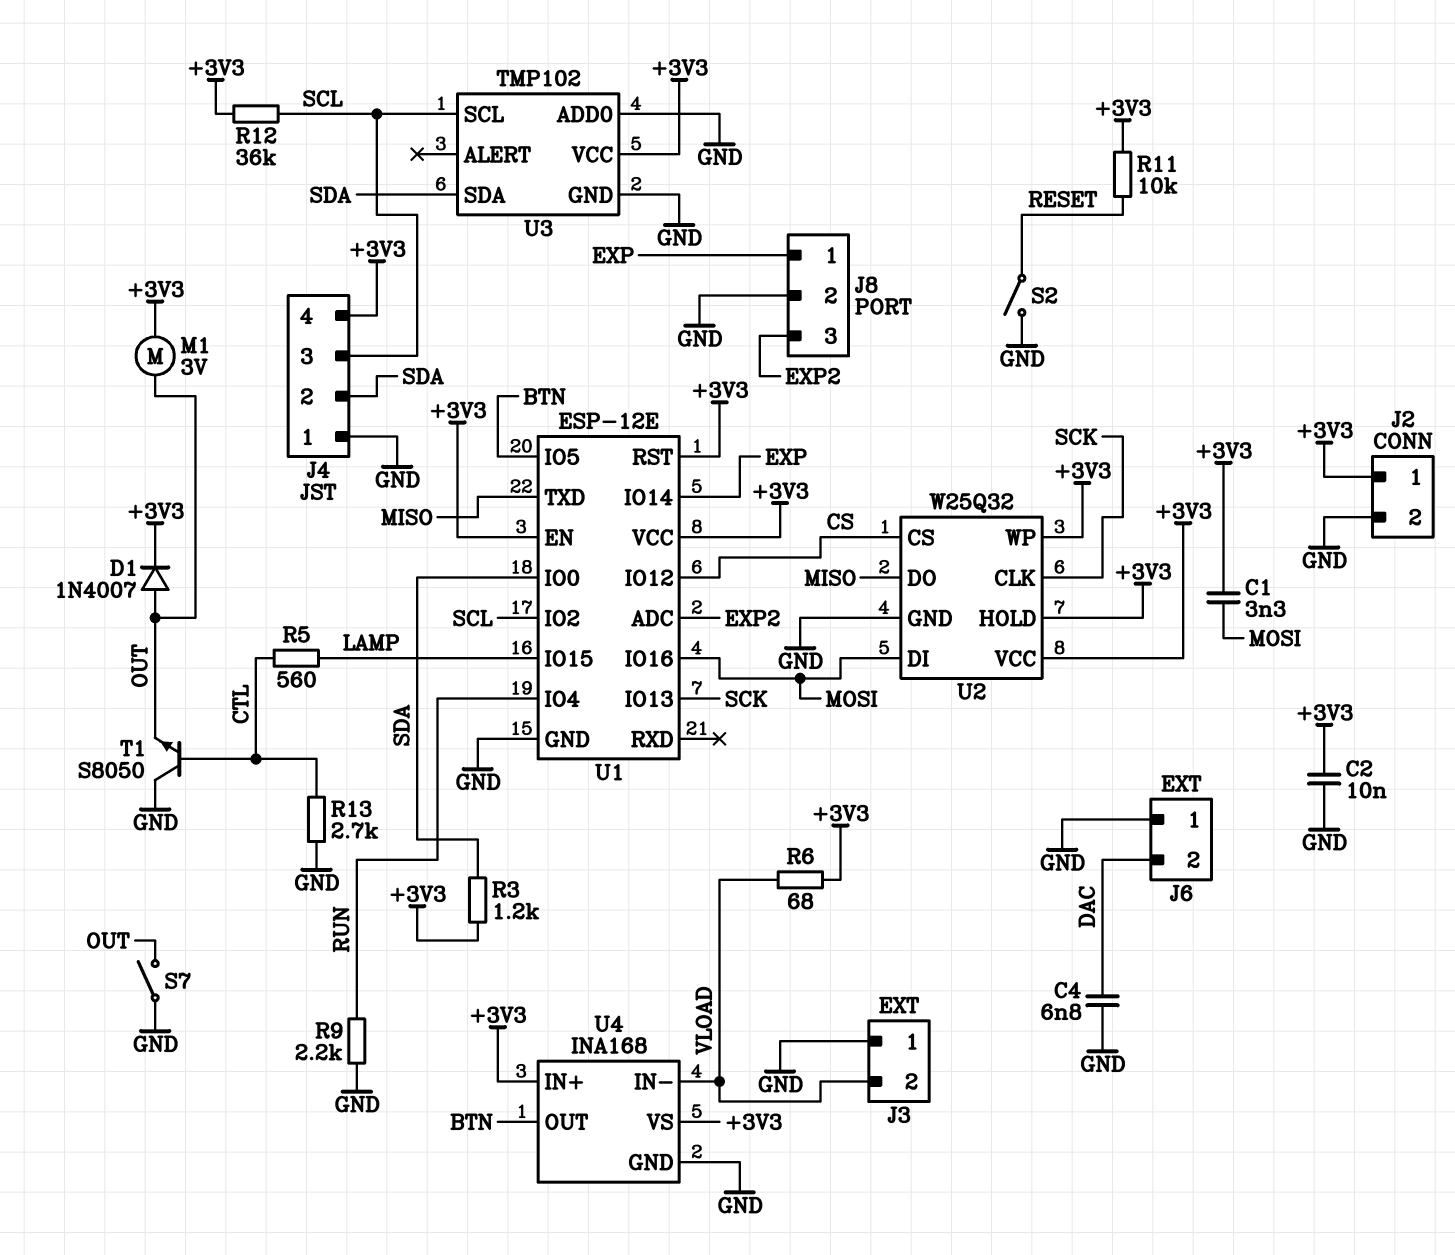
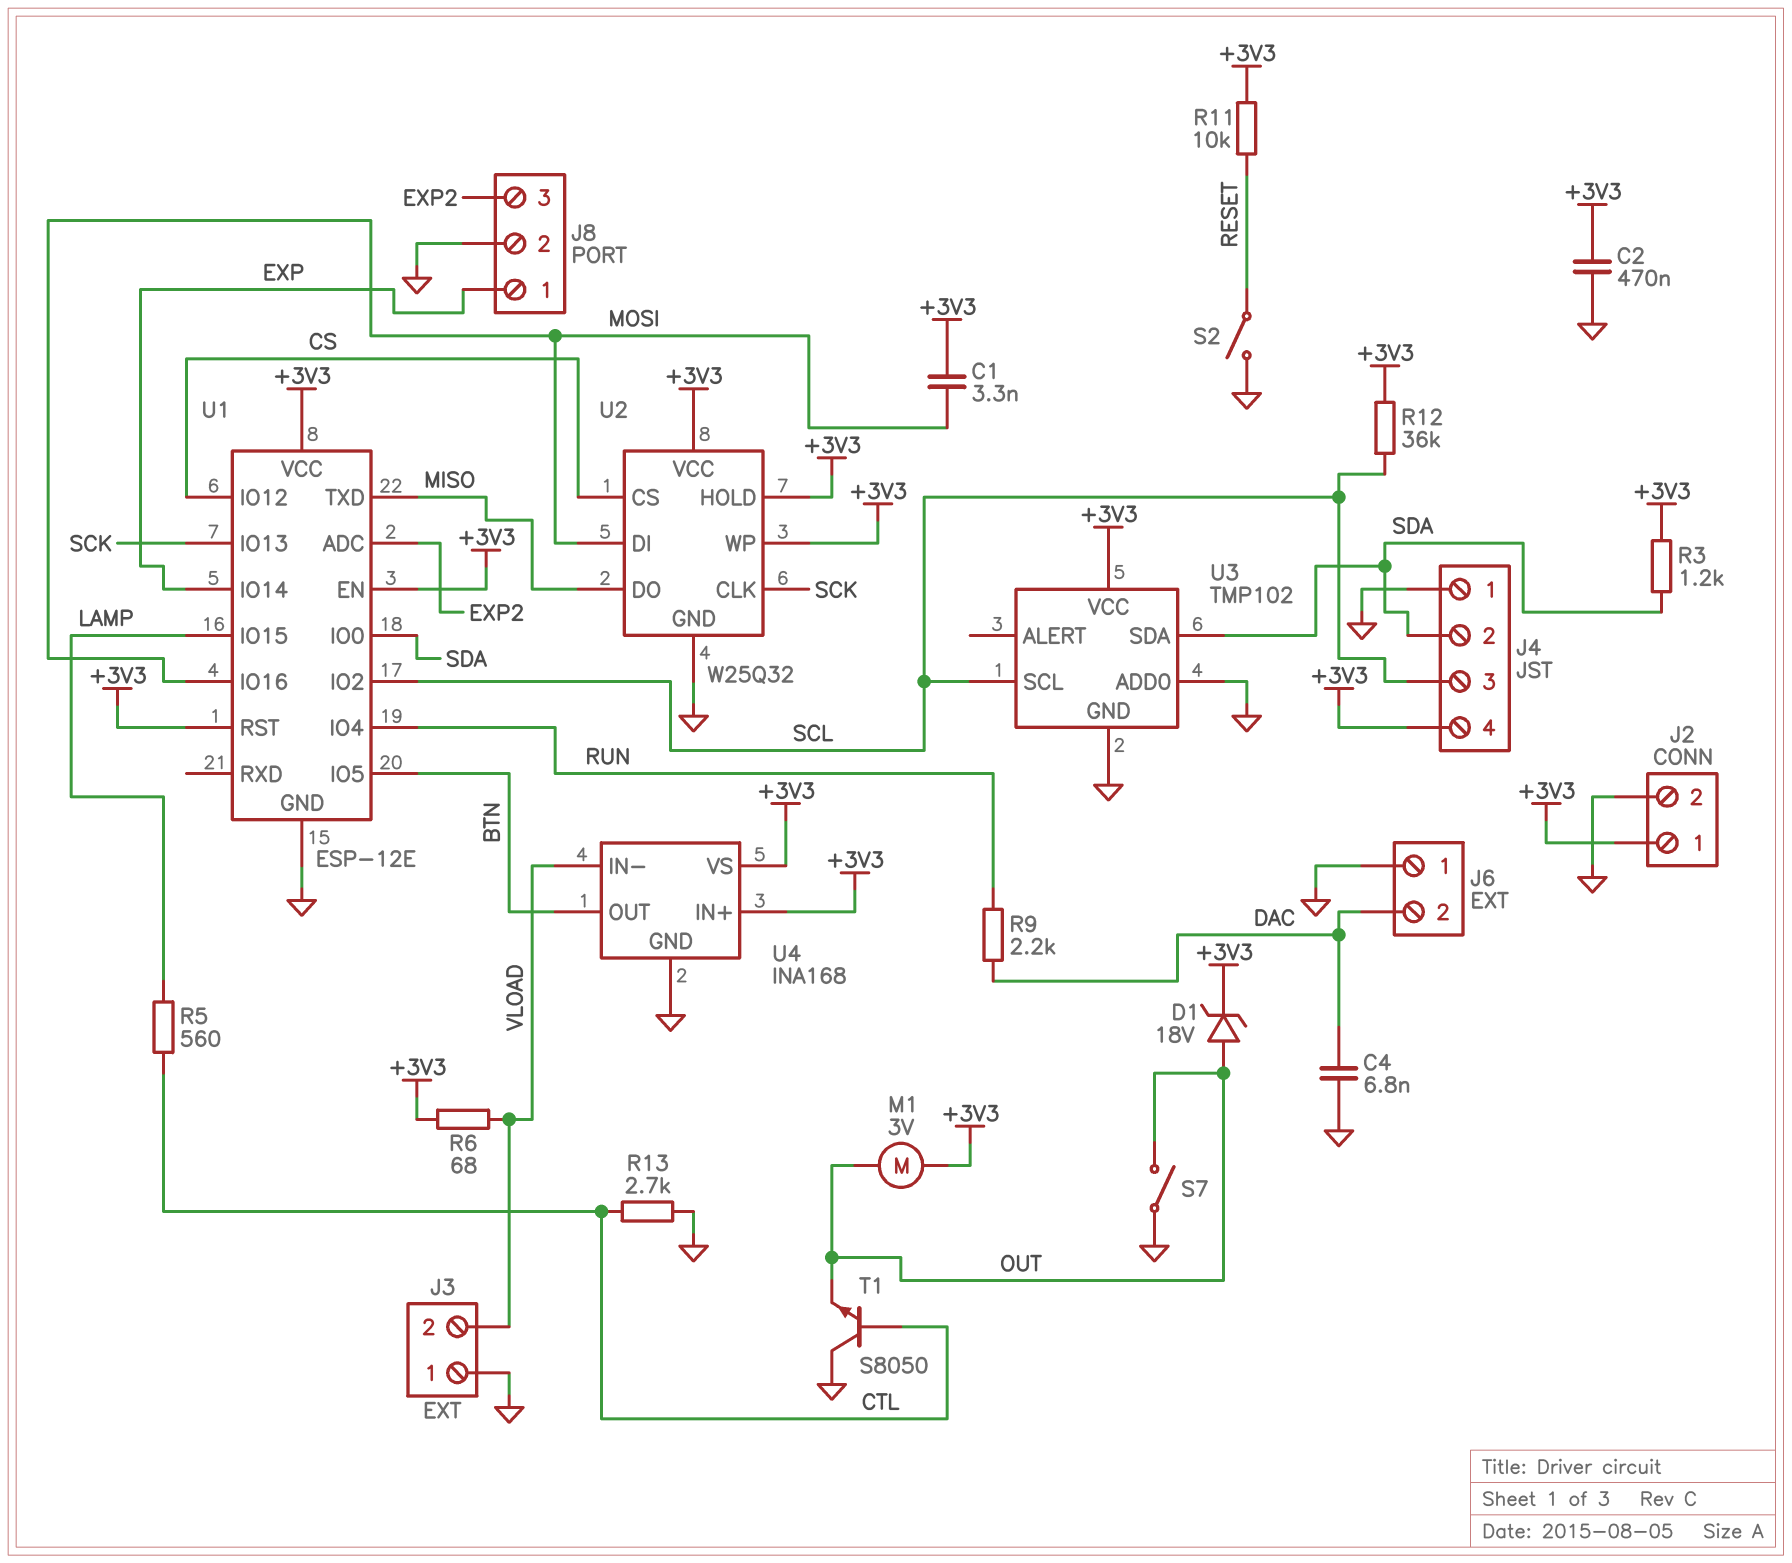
C2: 10nF (+3V3, GND) -> 470nF (+3V3, GND)
D1: diode 1N4007 (A OUT, K +3V3) -> zener 18V (A OUT, K +3V3)
R9: 2.2k (GND, RUN) -> 2.2k (DAC, RUN)

